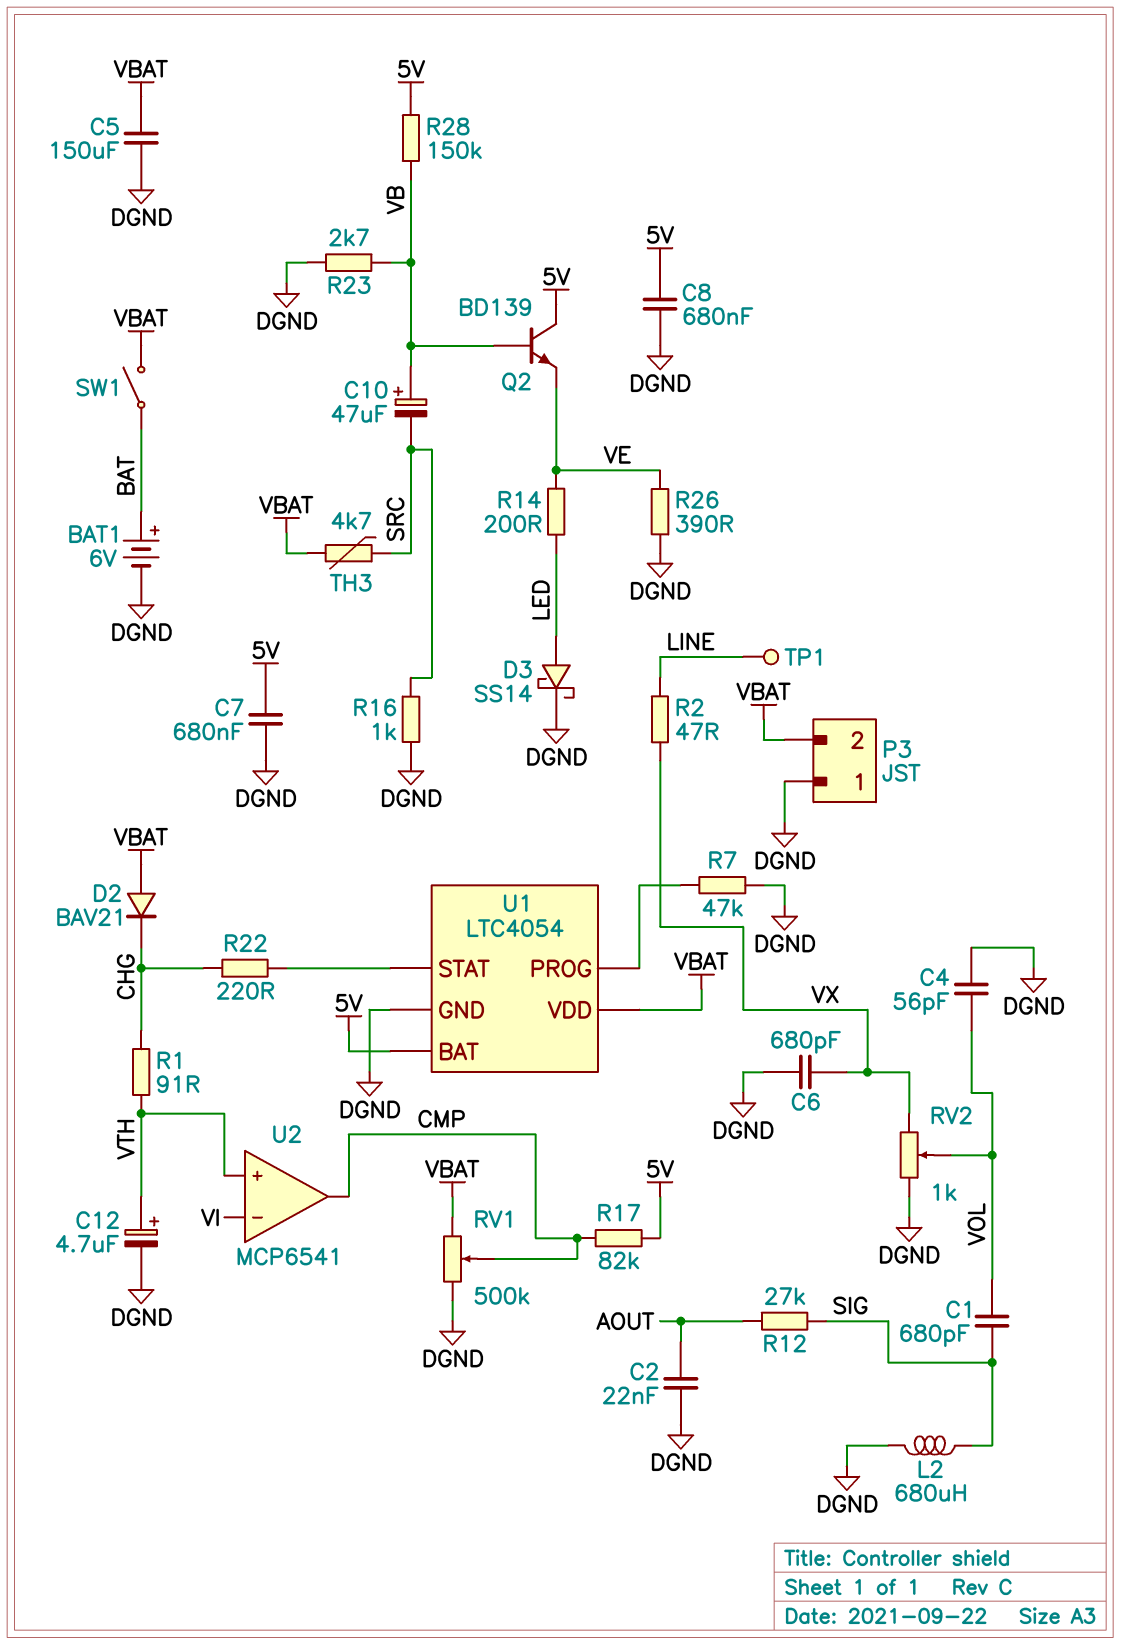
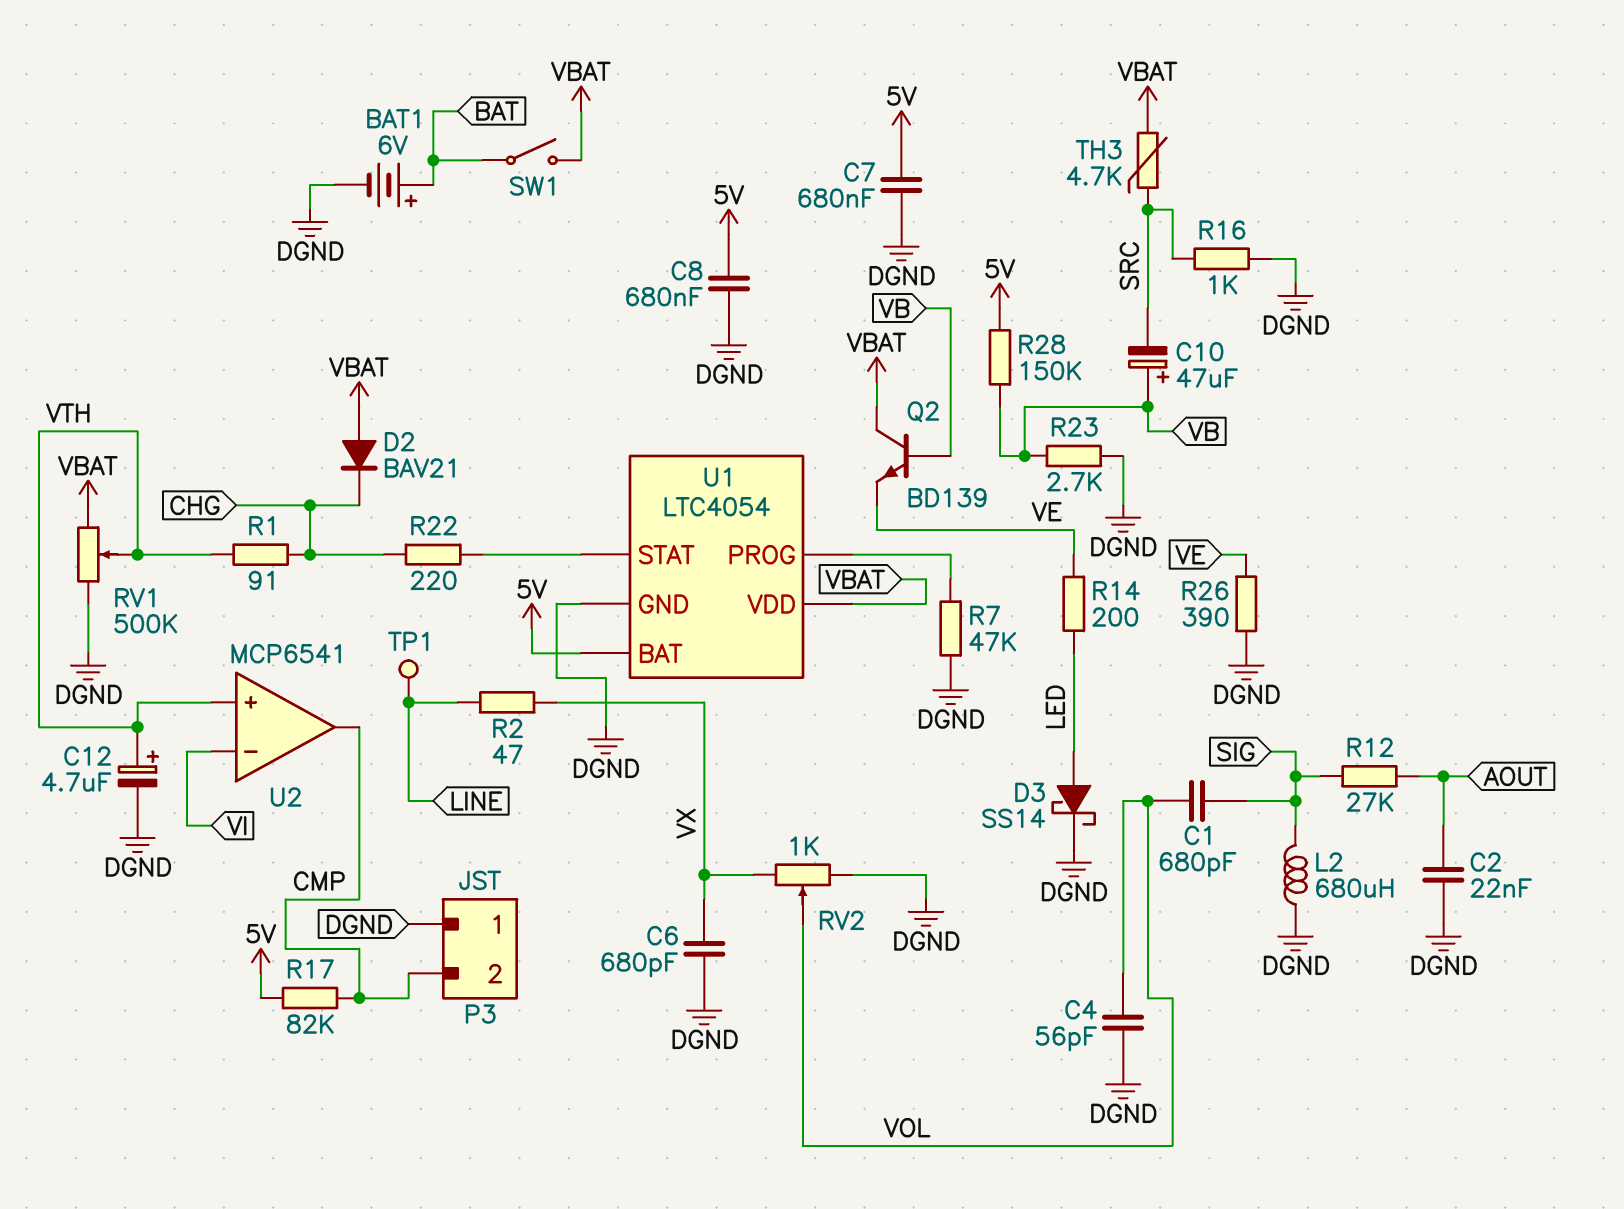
C5: 150uF (DGND, VBAT) -> none
P3 pin 2: VBAT -> CMP
Q2: NPN BD139 (B VB, C 5V, E VE) -> NPN BD139 (B VB, C VBAT, E VE)
RV1: 500k (DGND, VBAT, wiper CMP) -> 500k (DGND, VBAT, wiper VTH)

